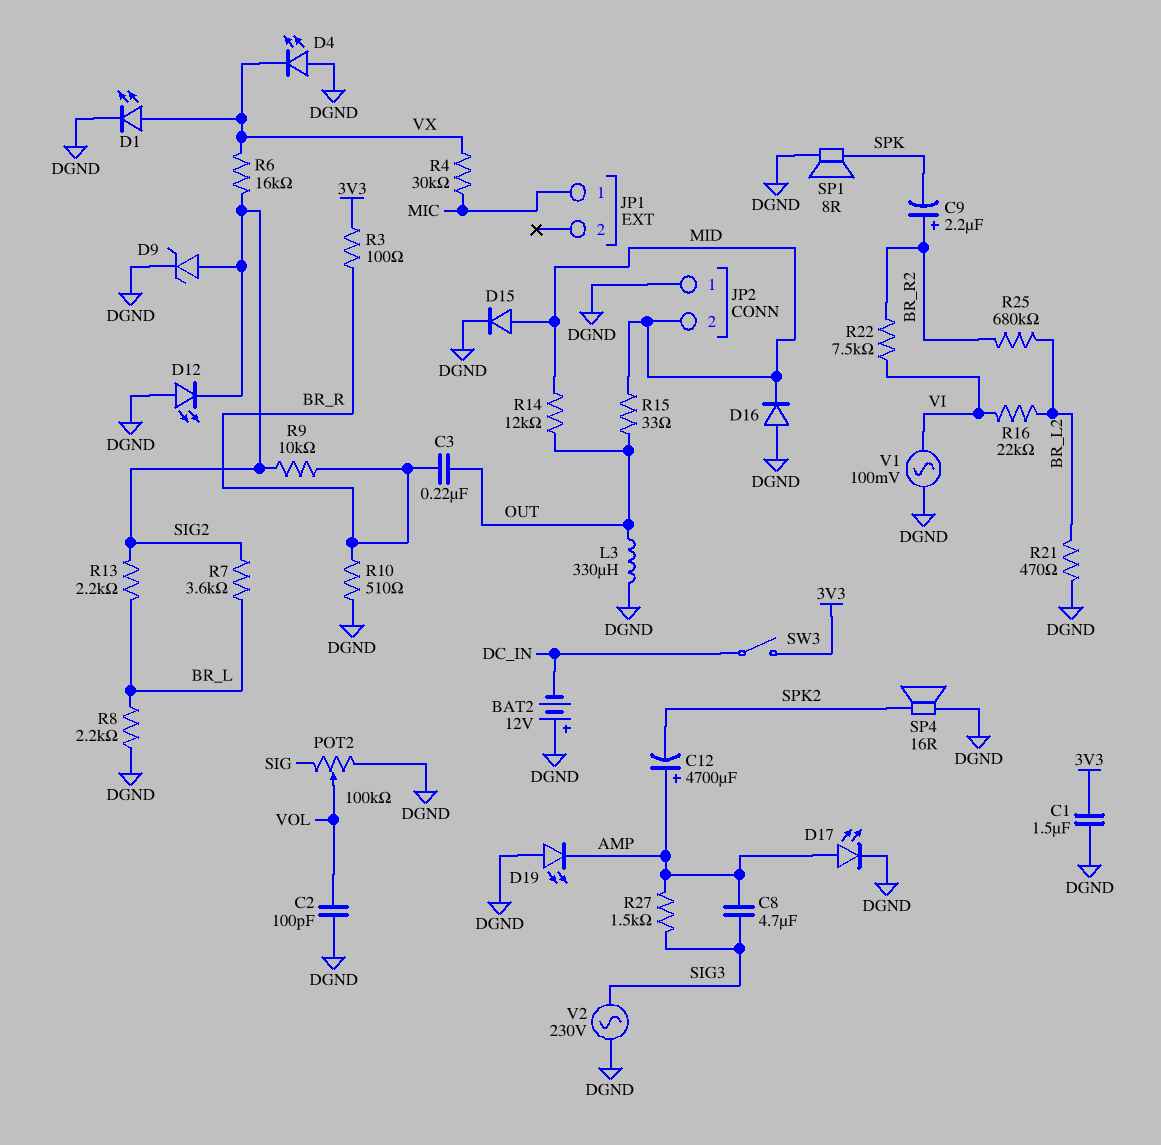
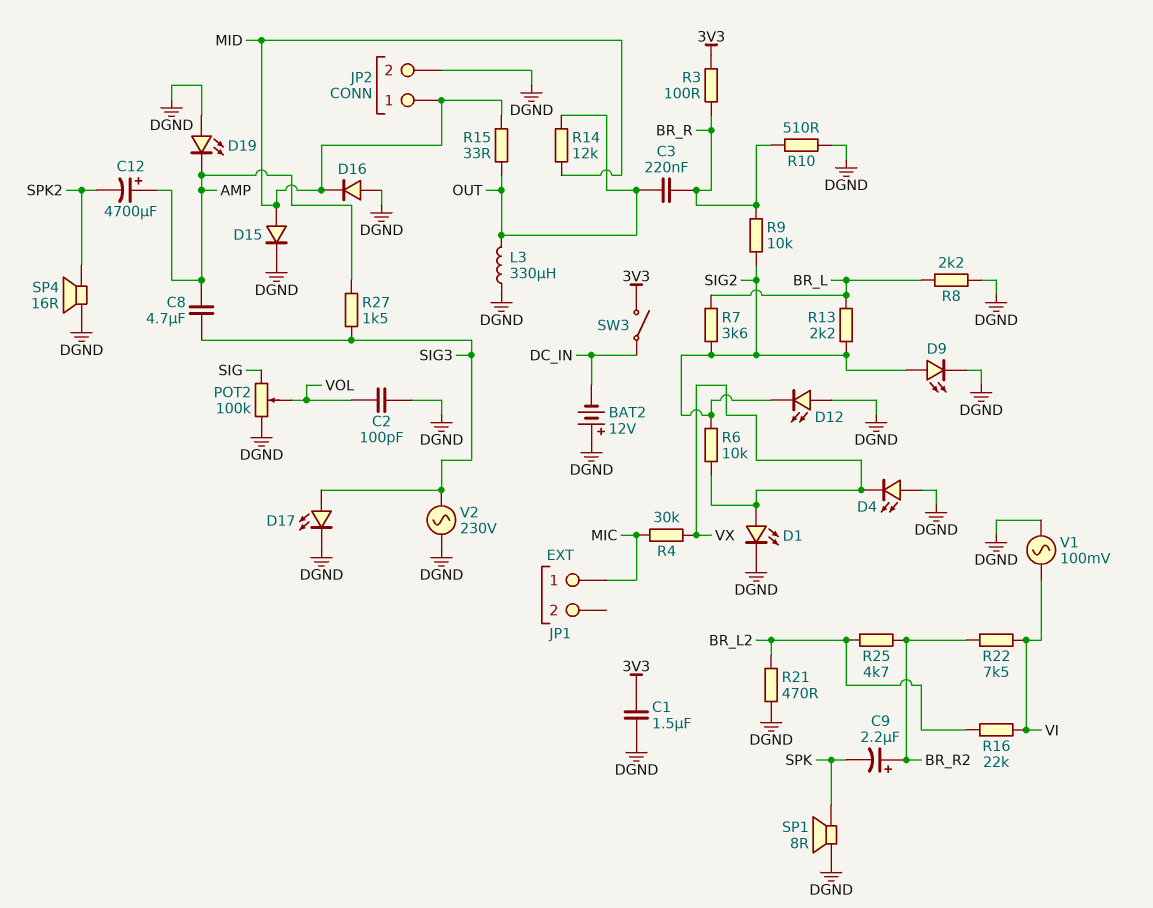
D9: zener (A SIG2, K DGND) -> LED (A SIG2, K DGND)
D17: LED (A AMP, K DGND) -> LED (A SIG3, K DGND)
JP2 pin 1: DGND -> MID
JP2 pin 2: MID -> DGND
R6: 16k (SIG2, VX) -> 10k (SIG2, VX)
R25: 680k (BR_L2, BR_R2) -> 4.7k (BR_L2, BR_R2)

